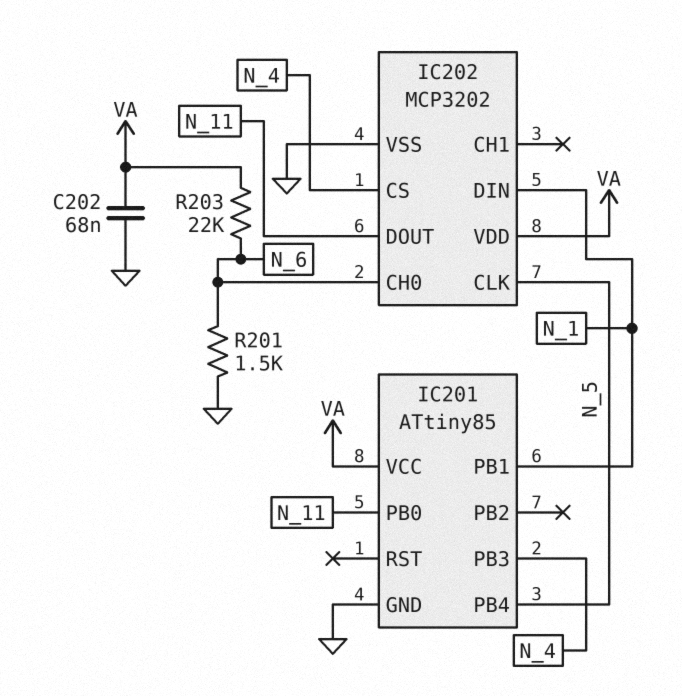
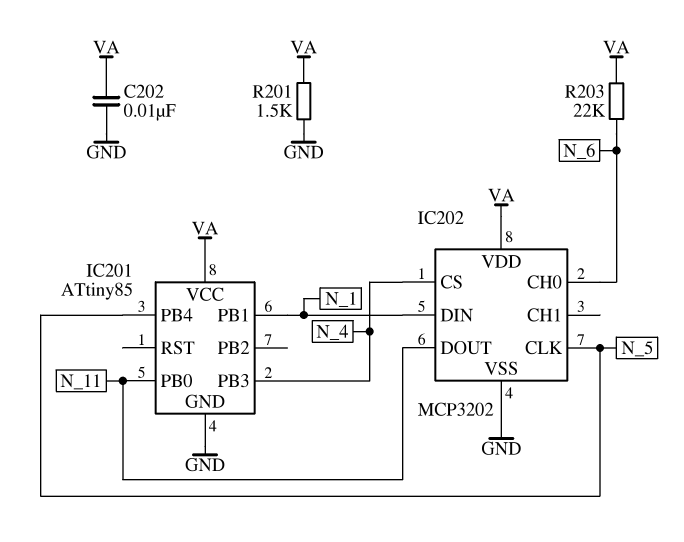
C202: 68nF (GND, VA) -> 10nF (GND, VA)
R201: 1.5k (GND, N_6) -> 1.5k (GND, VA)

